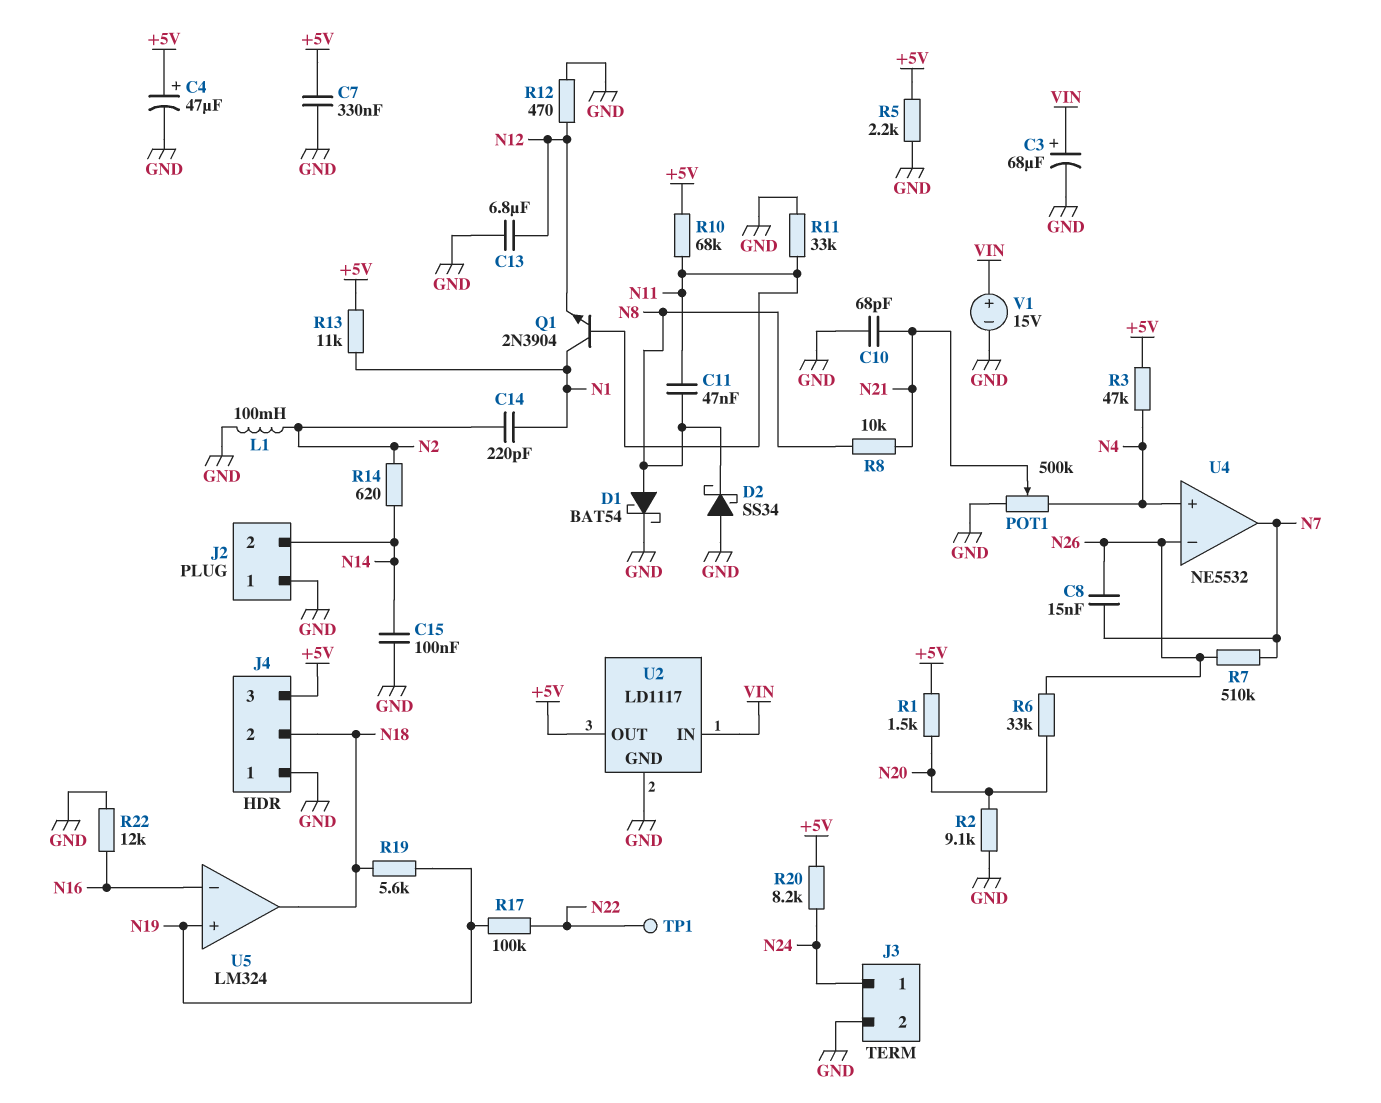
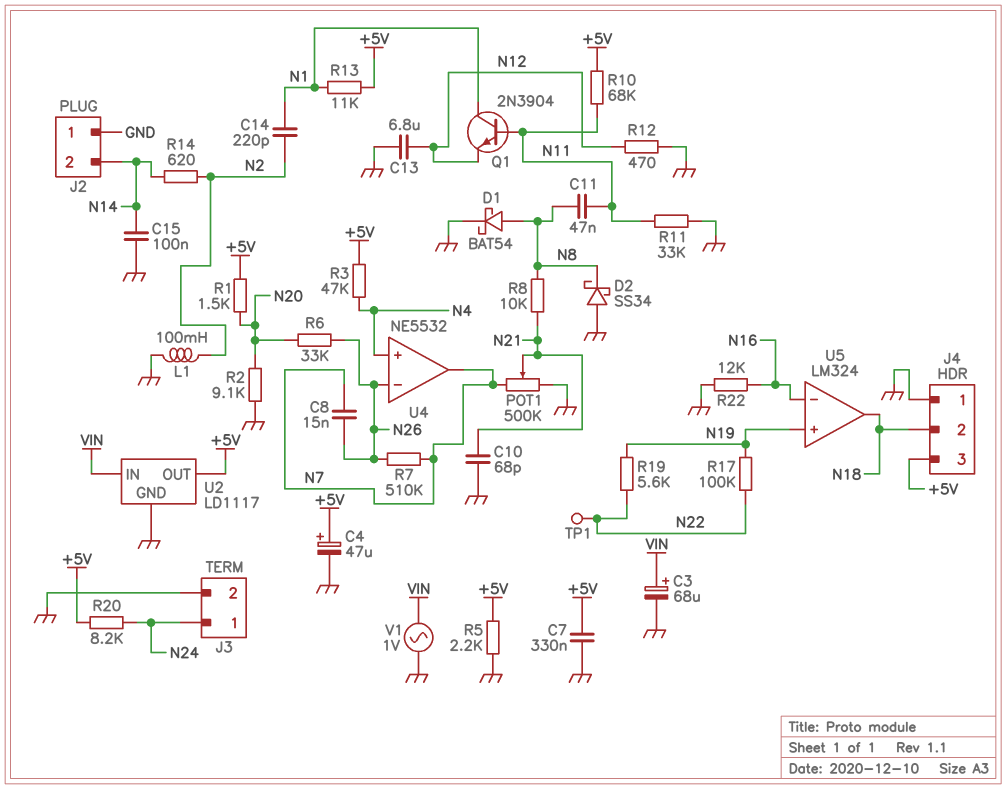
POT1: 500k (GND, N4, wiper N21) -> 500k (GND, N7, wiper N21)
R19: 5.6k (N18, N19) -> 5.6k (N19, N22)
V1: 15V (plus VIN, minus GND) -> AC 1V (GND, VIN)

